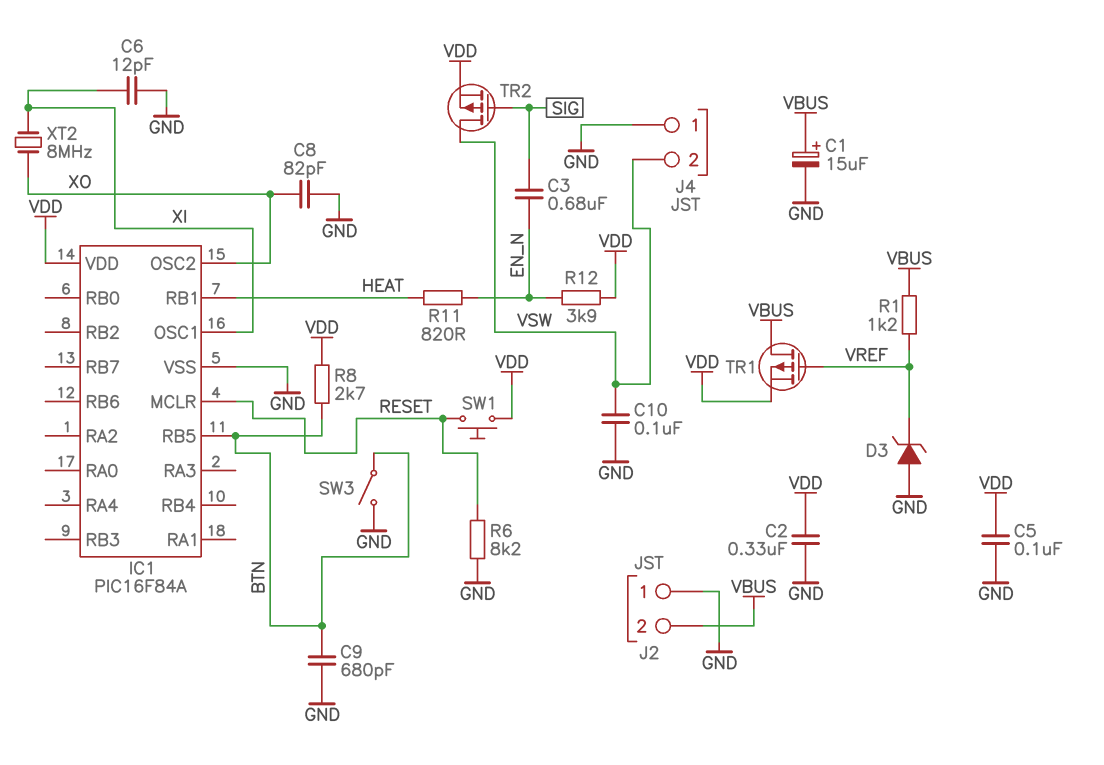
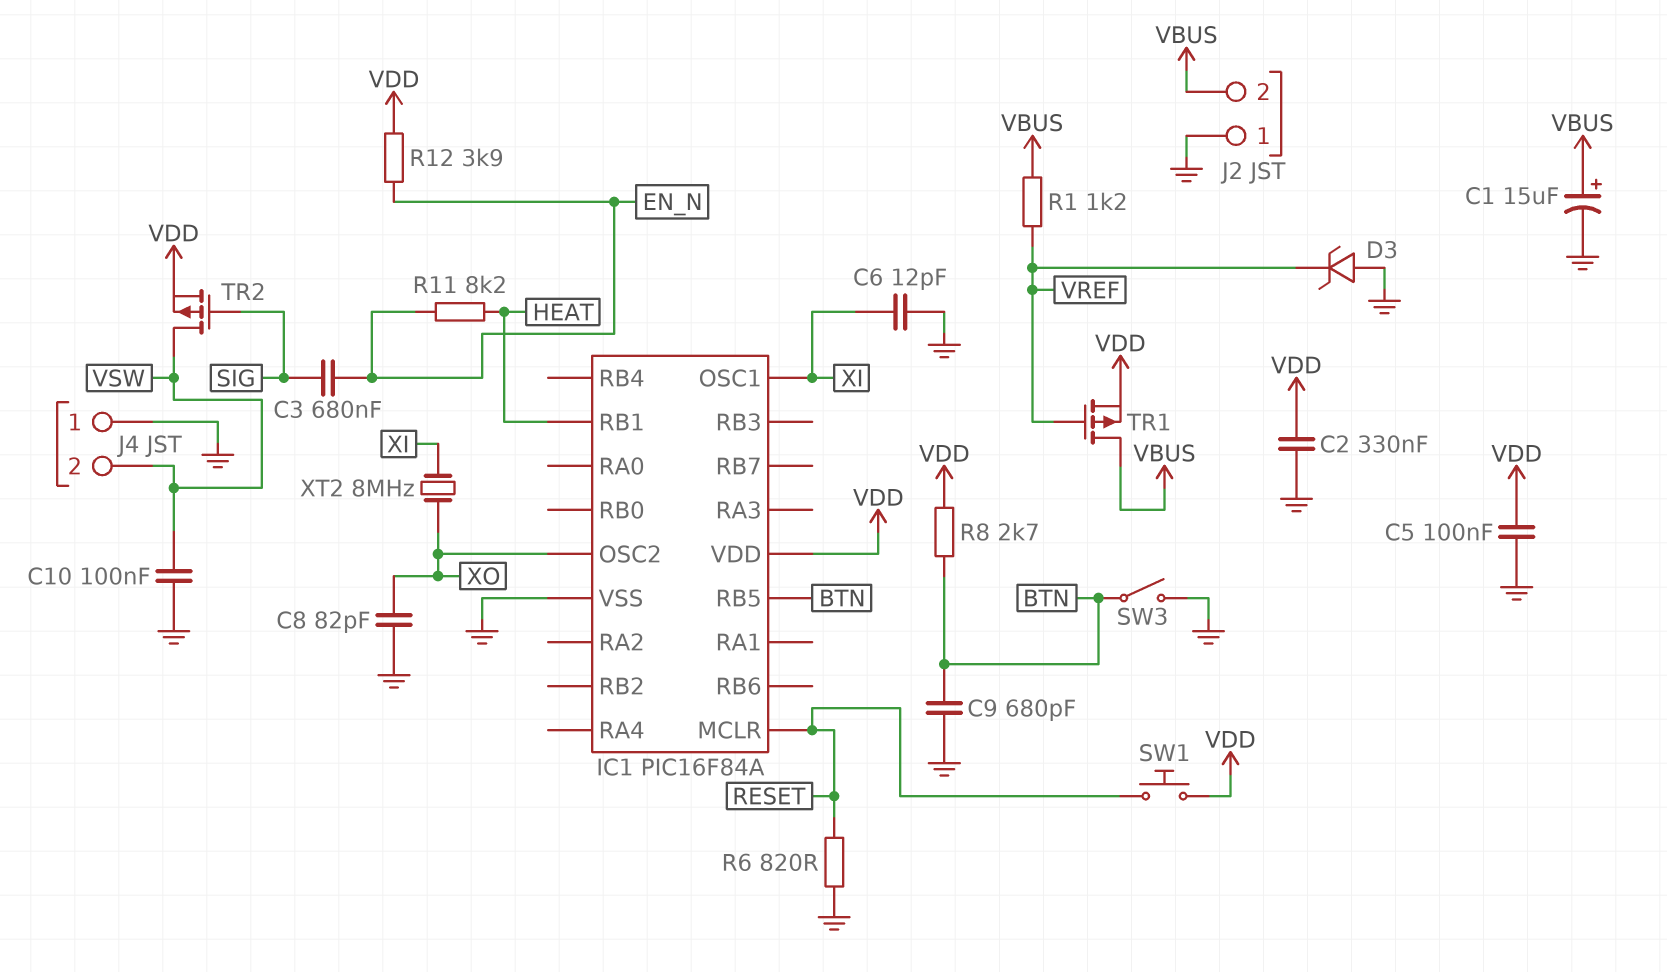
R6: 8.2k (GND, RESET) -> 820 (GND, RESET)
R11: 820 (EN_N, HEAT) -> 8.2k (EN_N, HEAT)

